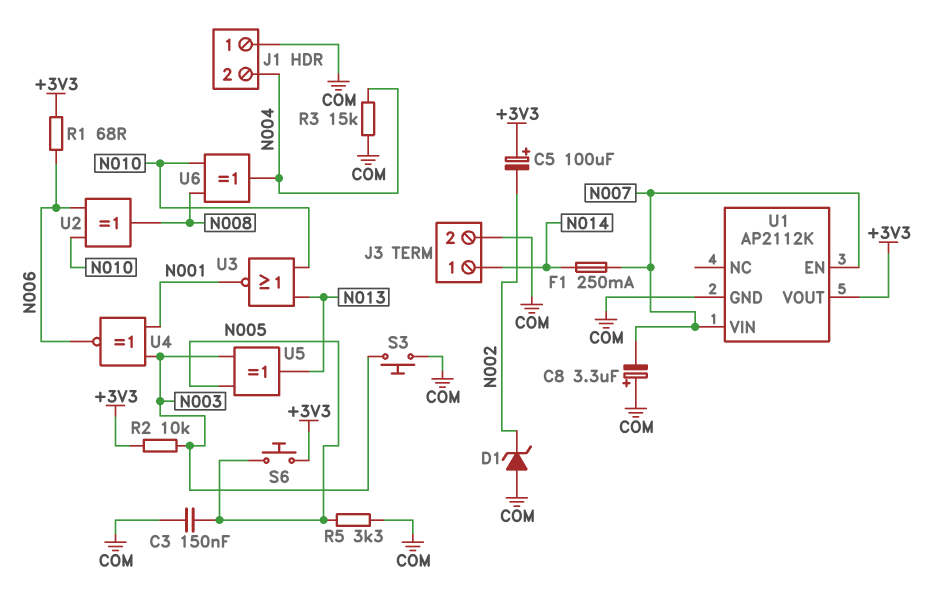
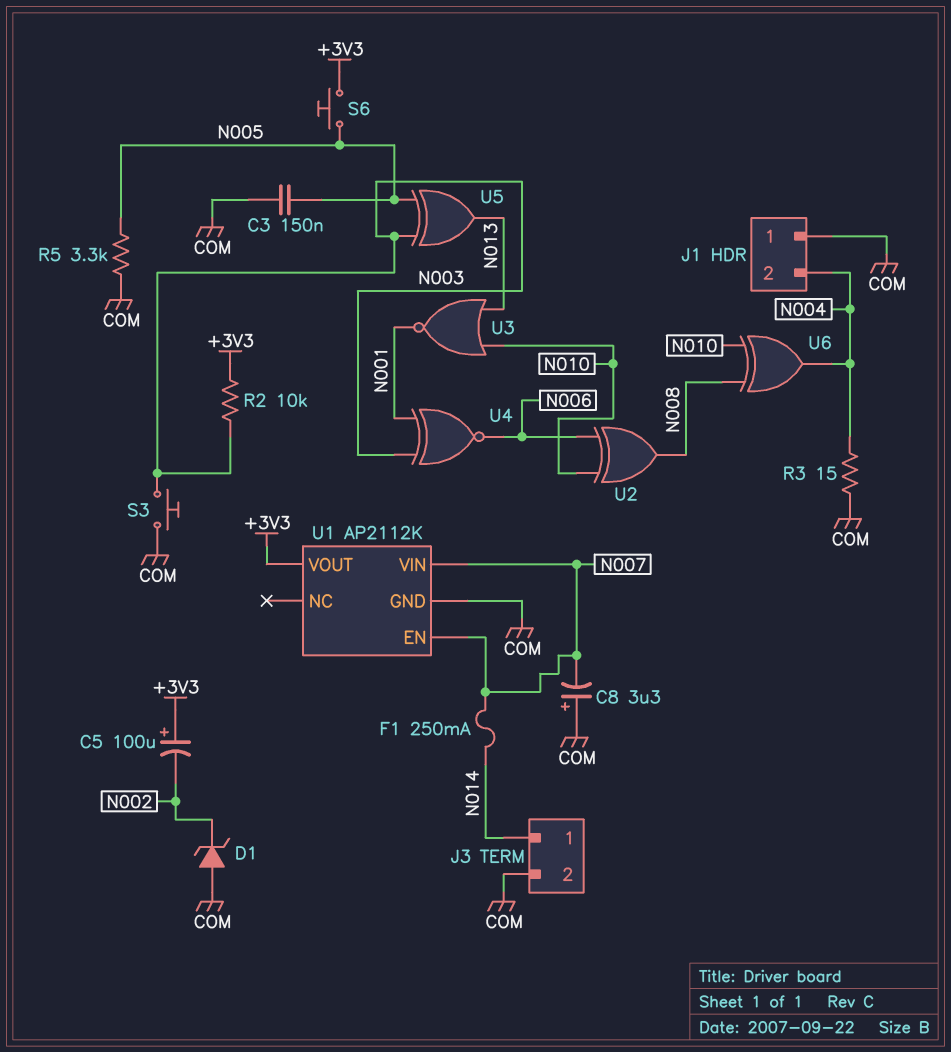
R1: 68 (+3V3, N006) -> none
R3: 15k (COM, N004) -> 15 (COM, N004)

